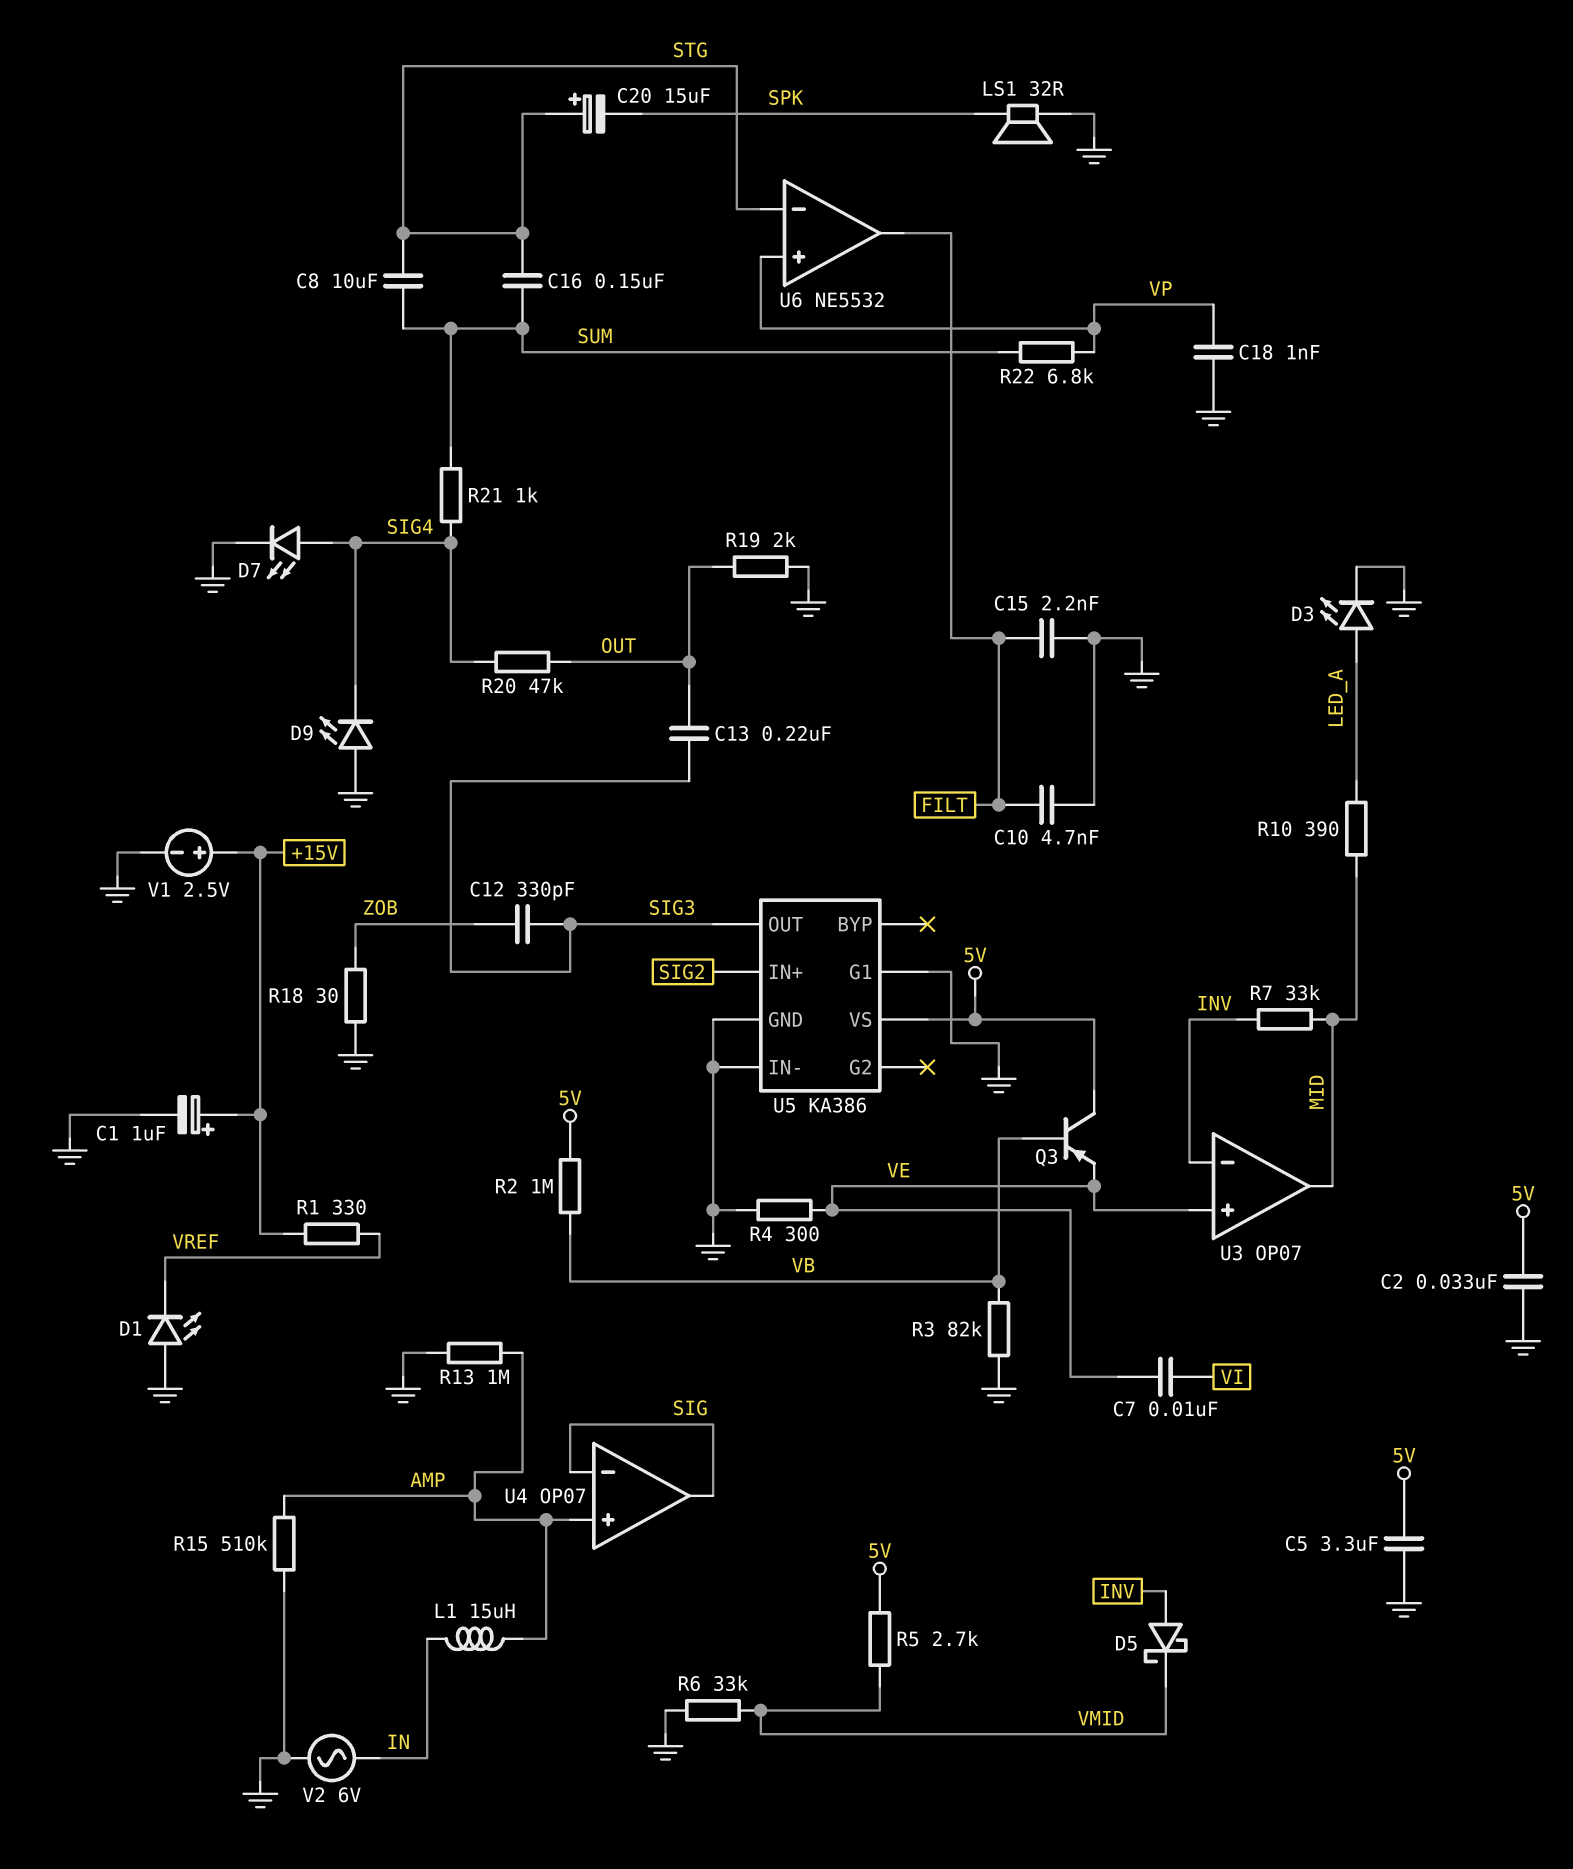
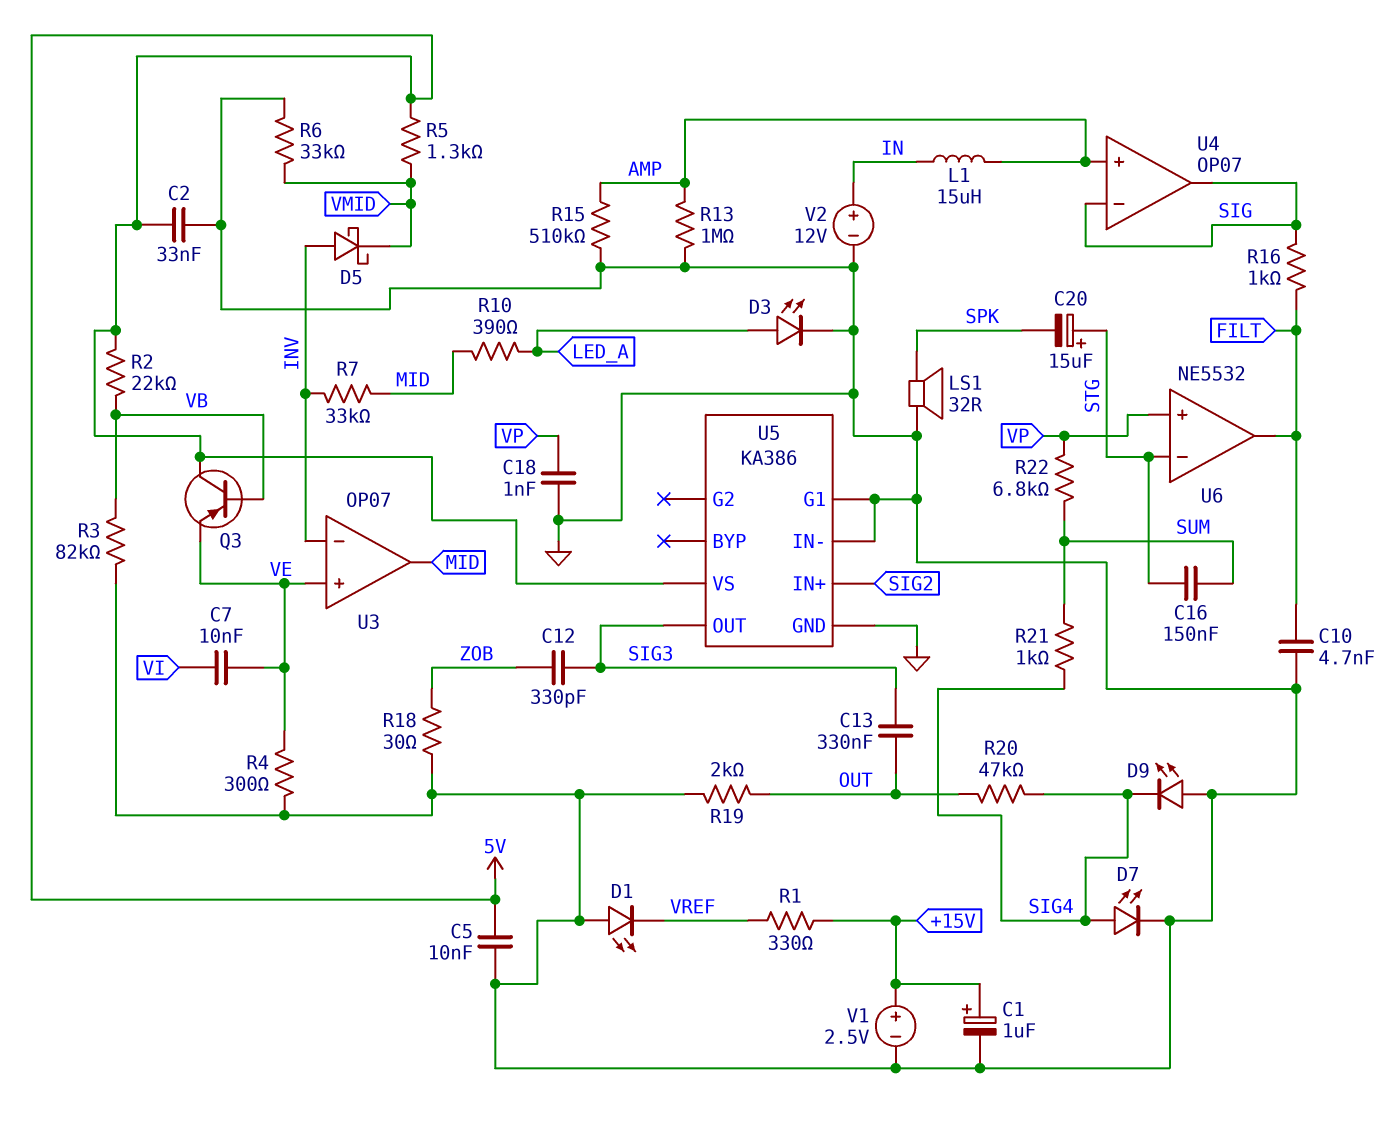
C5: 3.3uF (5V, GND) -> 10nF (5V, GND)
C8: 10uF (STG, SUM) -> none
C13: 220nF (OUT, SIG3) -> 330nF (OUT, SIG3)
C15: 2.2nF (FILT, GND) -> none
R2: 1M (5V, VB) -> 22k (5V, VB)
R5: 2.7k (5V, VMID) -> 1.3k (5V, VMID)
R16: none -> 1k (FILT, SIG)
V2: AC 6V (GND, IN) -> 12V (plus IN, minus GND)

